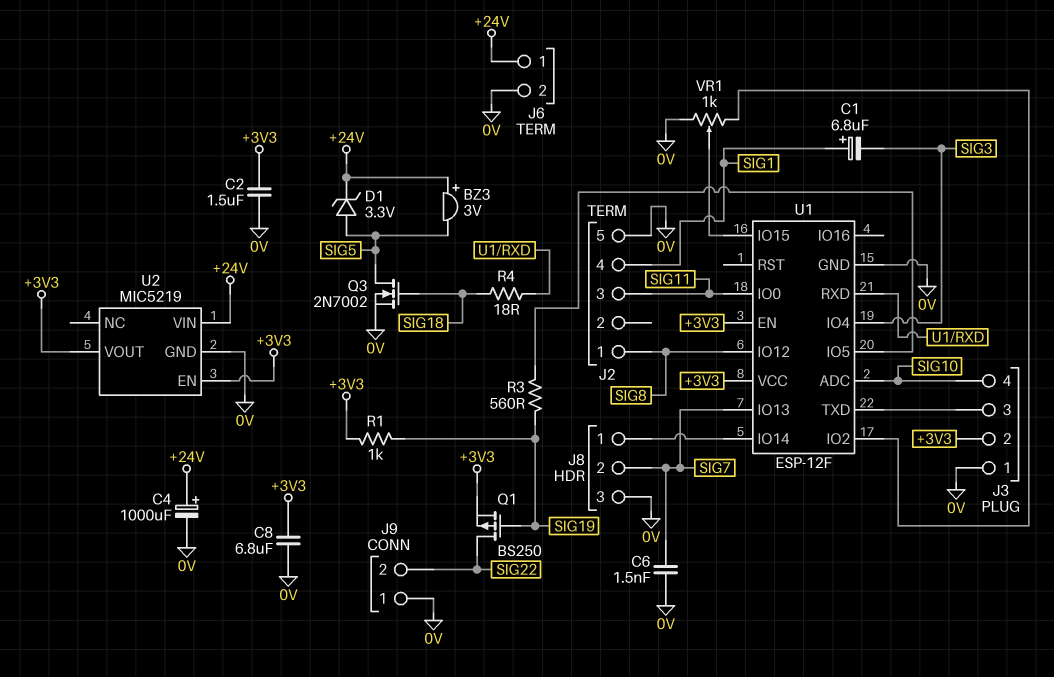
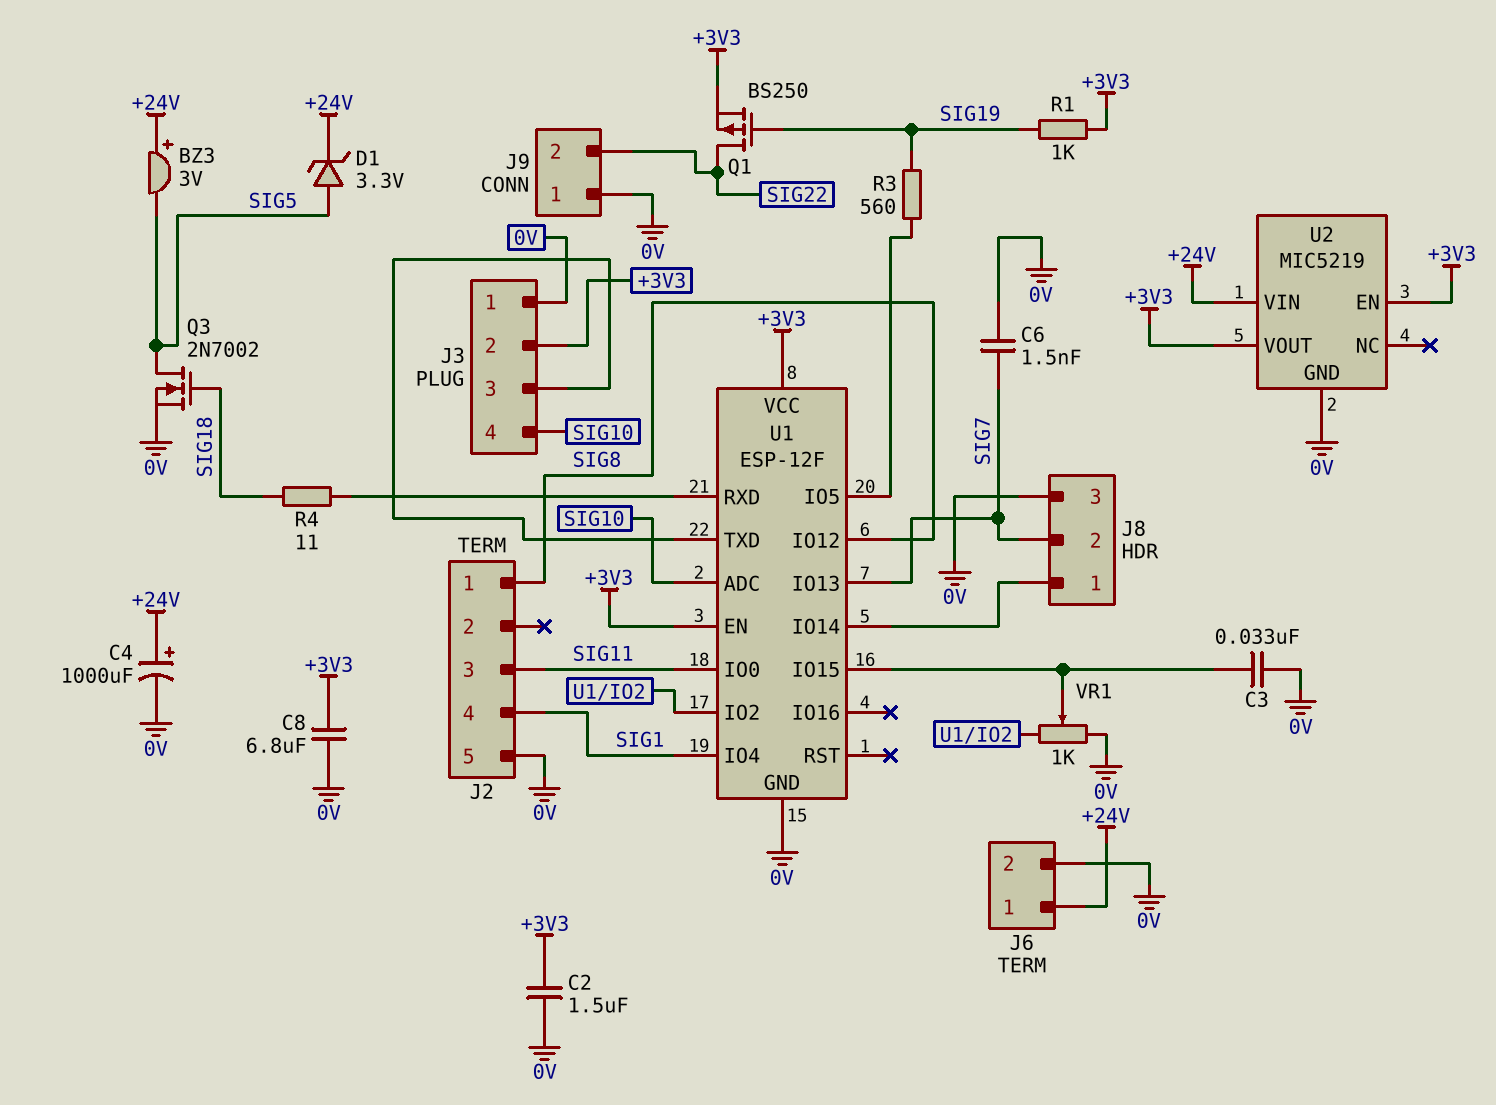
C1: 6.8uF (plus SIG1, minus SIG3) -> none
C3: none -> 33nF (0V, U1/IO15)
R4: 18 (SIG18, U1/RXD) -> 11 (SIG18, U1/RXD)
U1 pin IO4: SIG3 -> SIG1

